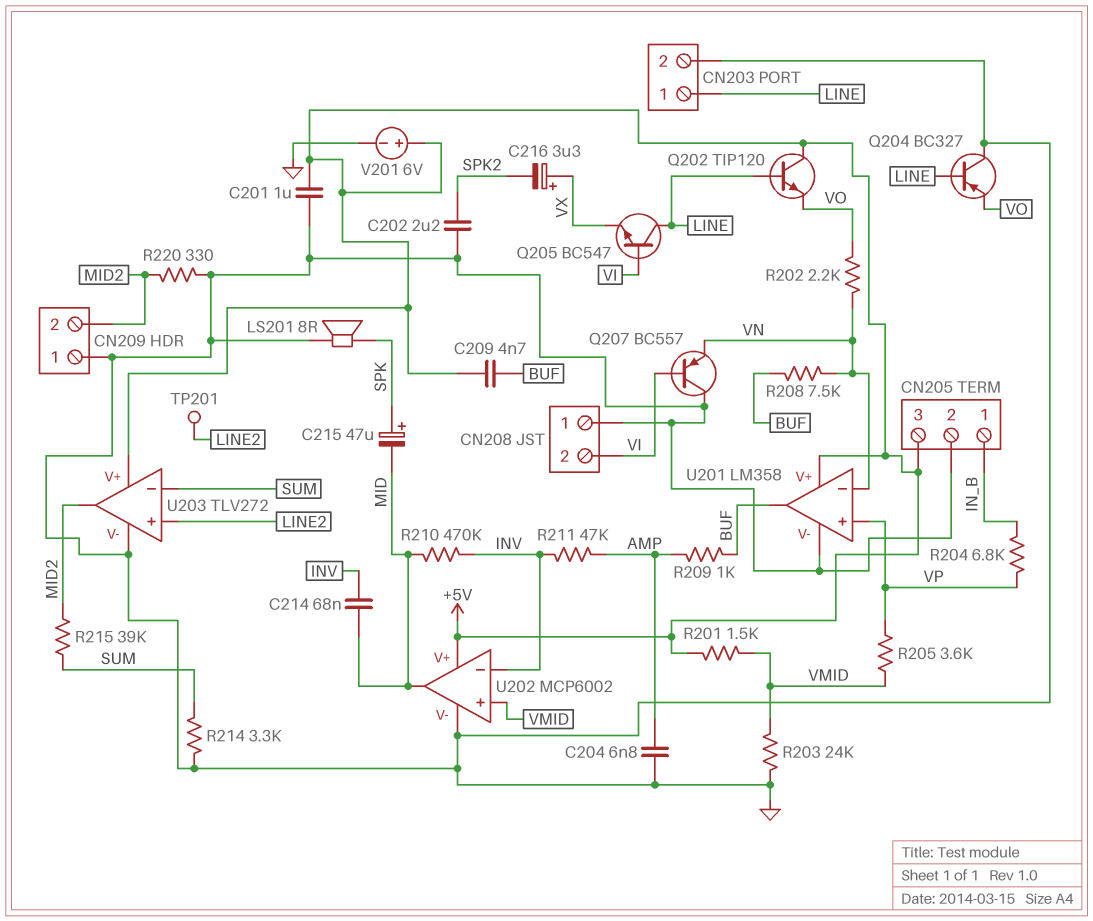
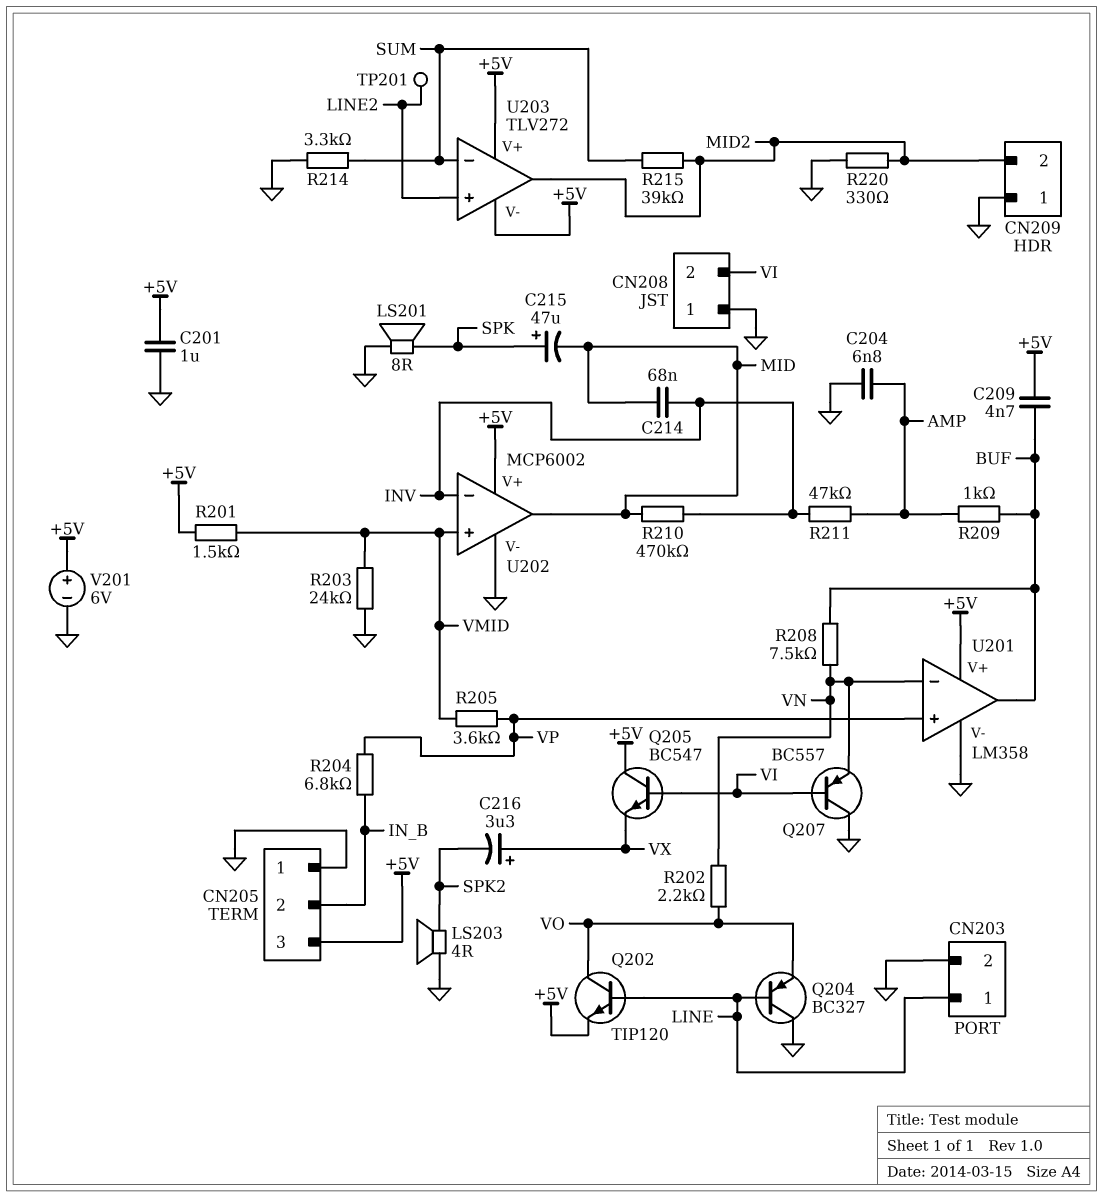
C202: 2.2uF (GND, SPK2) -> none
CN205 pin 1: IN_B -> GND
CN205 pin 2: GND -> IN_B
LS203: none -> speaker 4R (GND, SPK2)
Q202: NPN TIP120 (B LINE, C +5V, E VO) -> NPN TIP120 (B LINE, C VO, E +5V)
Q205: NPN BC547 (B VI, C LINE, E VX) -> NPN BC547 (B VI, C +5V, E VX)
U203 pin V-: GND -> +5V

